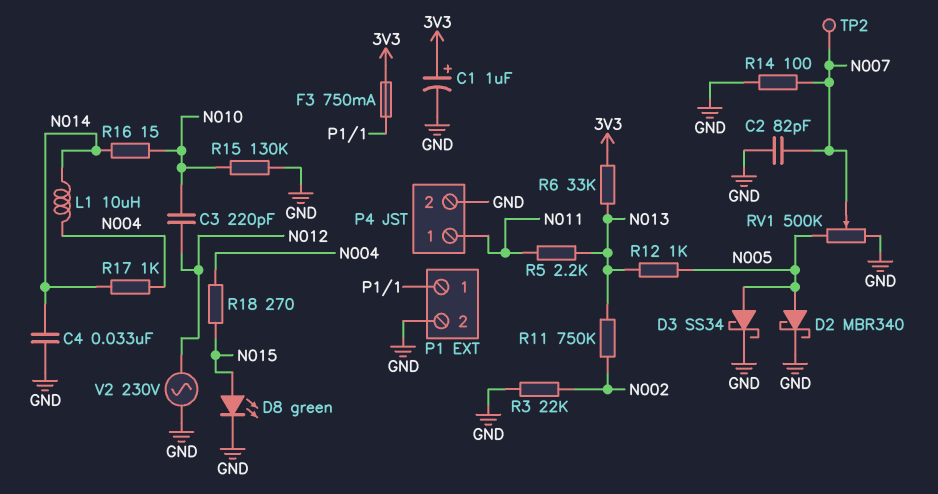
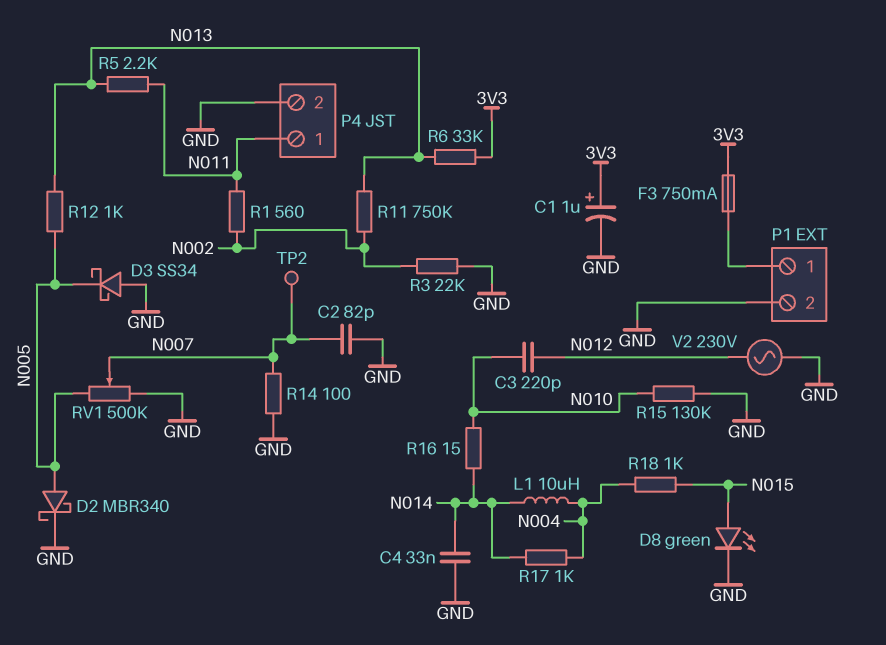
D3: schottky SS34 (A N005, K GND) -> schottky SS34 (A GND, K N005)
R1: none -> 560 (N002, N011)
R18: 270 (N004, N015) -> 1k (N004, N015)

